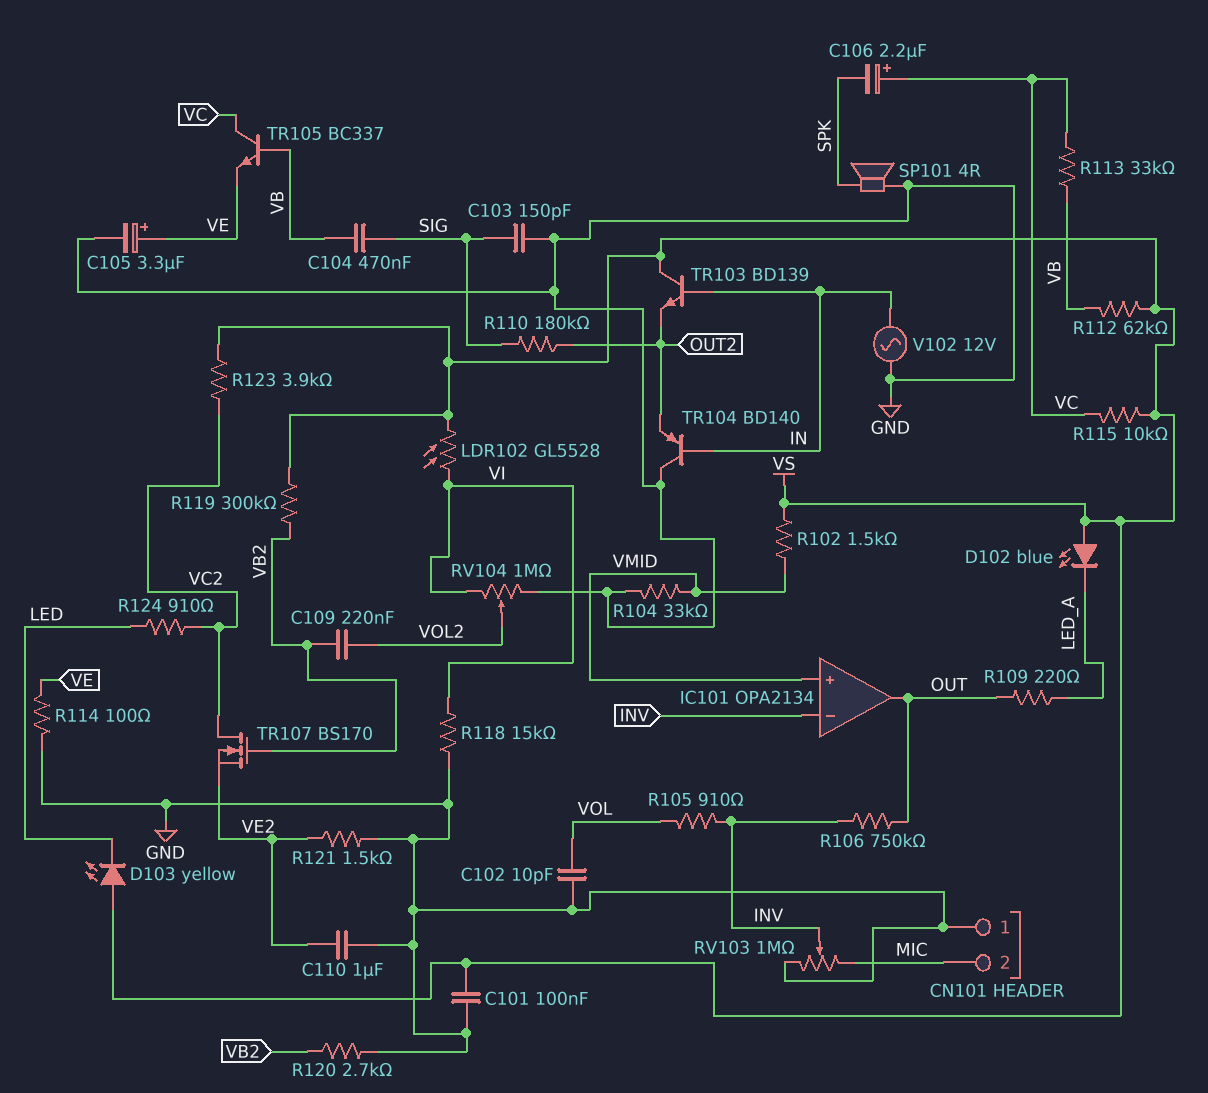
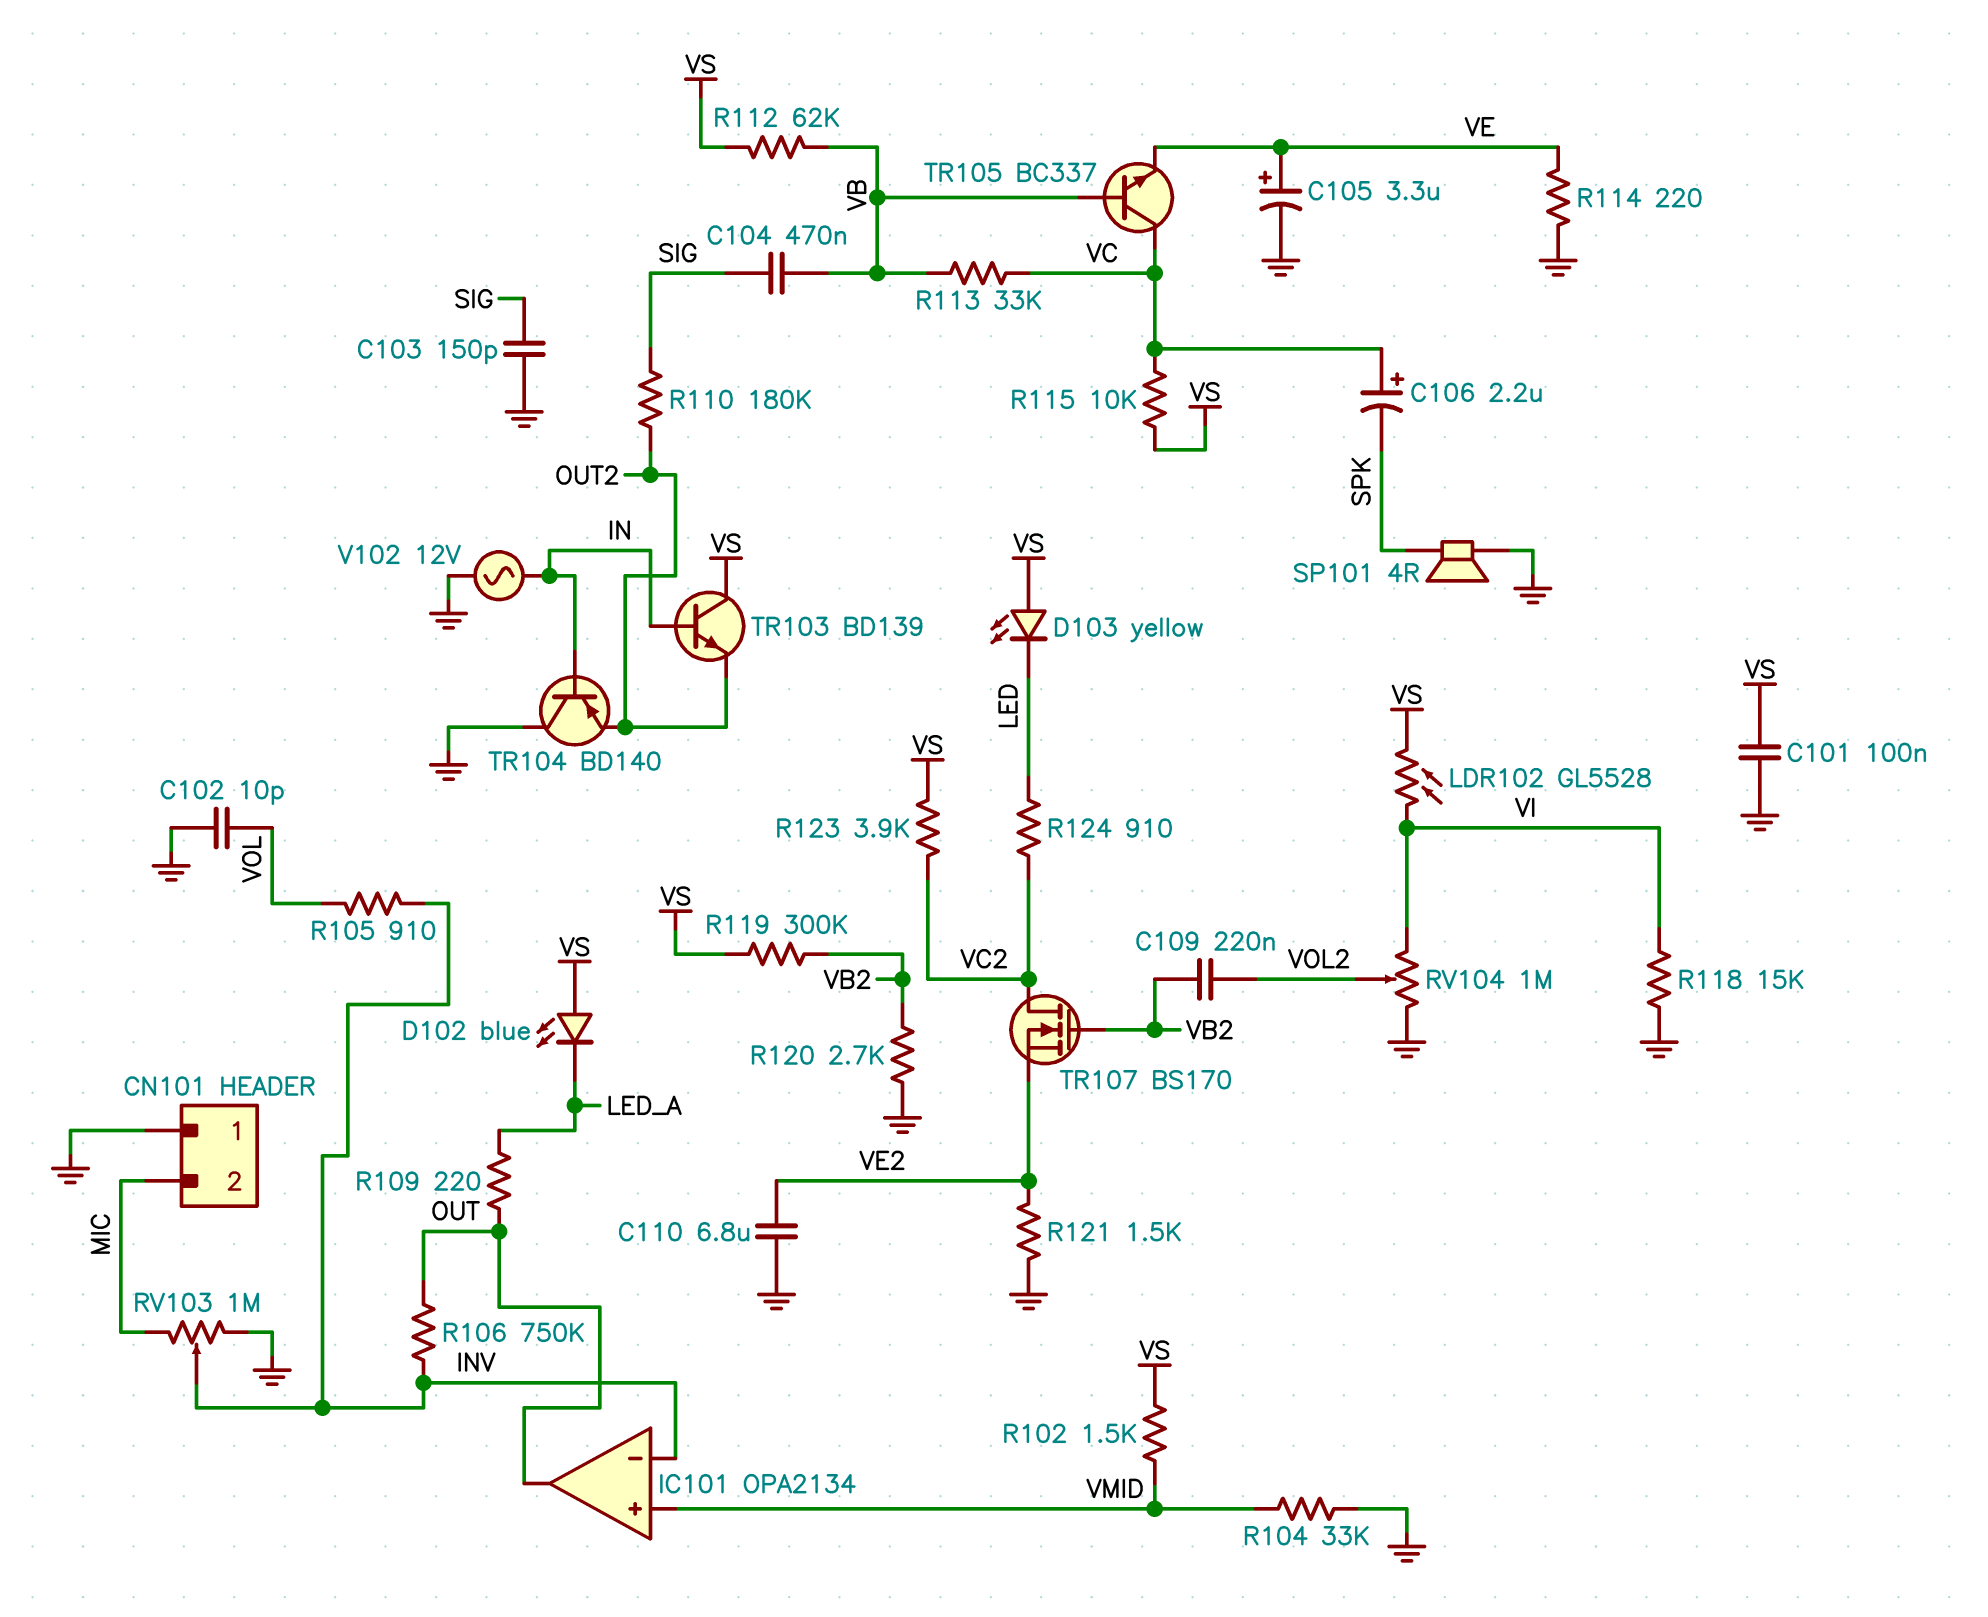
C110: 1uF (GND, VE2) -> 6.8uF (GND, VE2)
R114: 100 (GND, VE) -> 220 (GND, VE)

